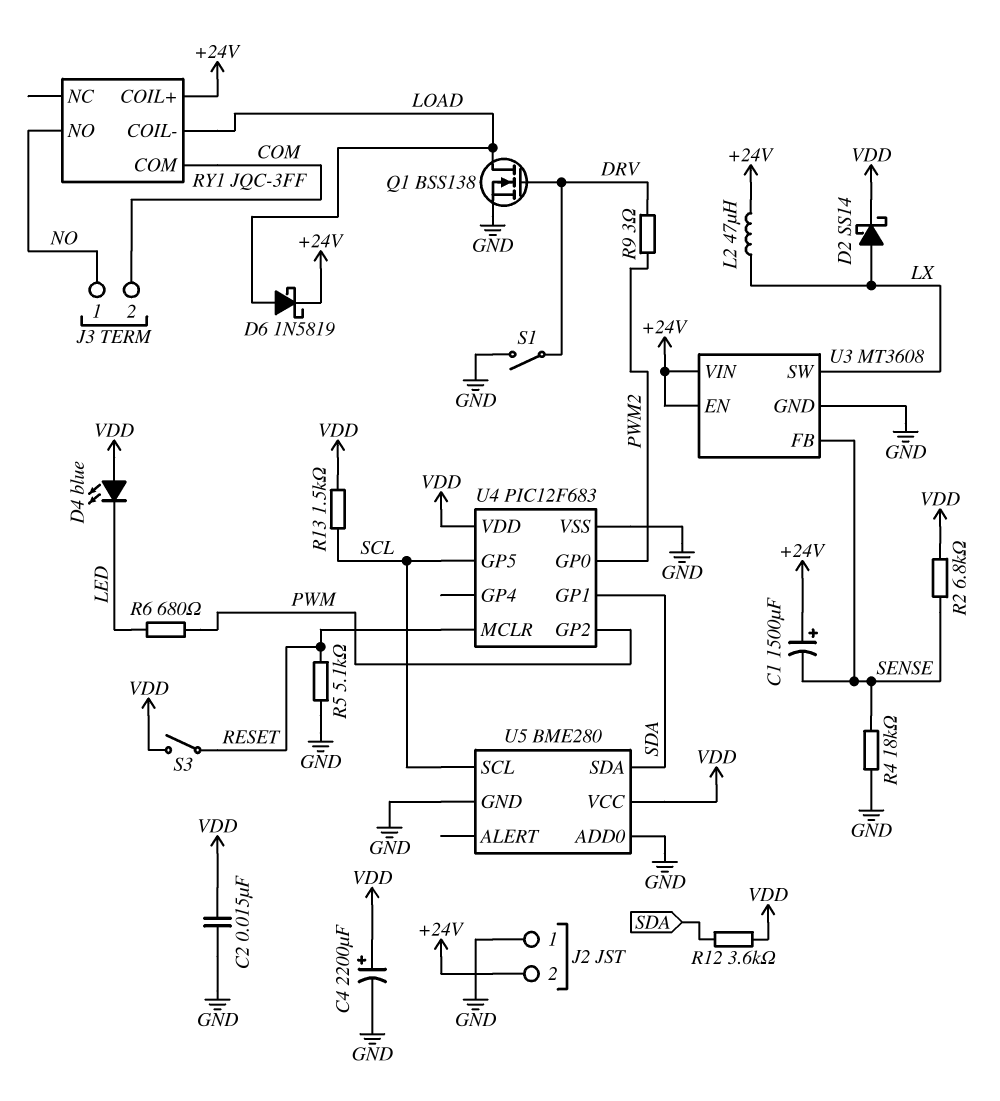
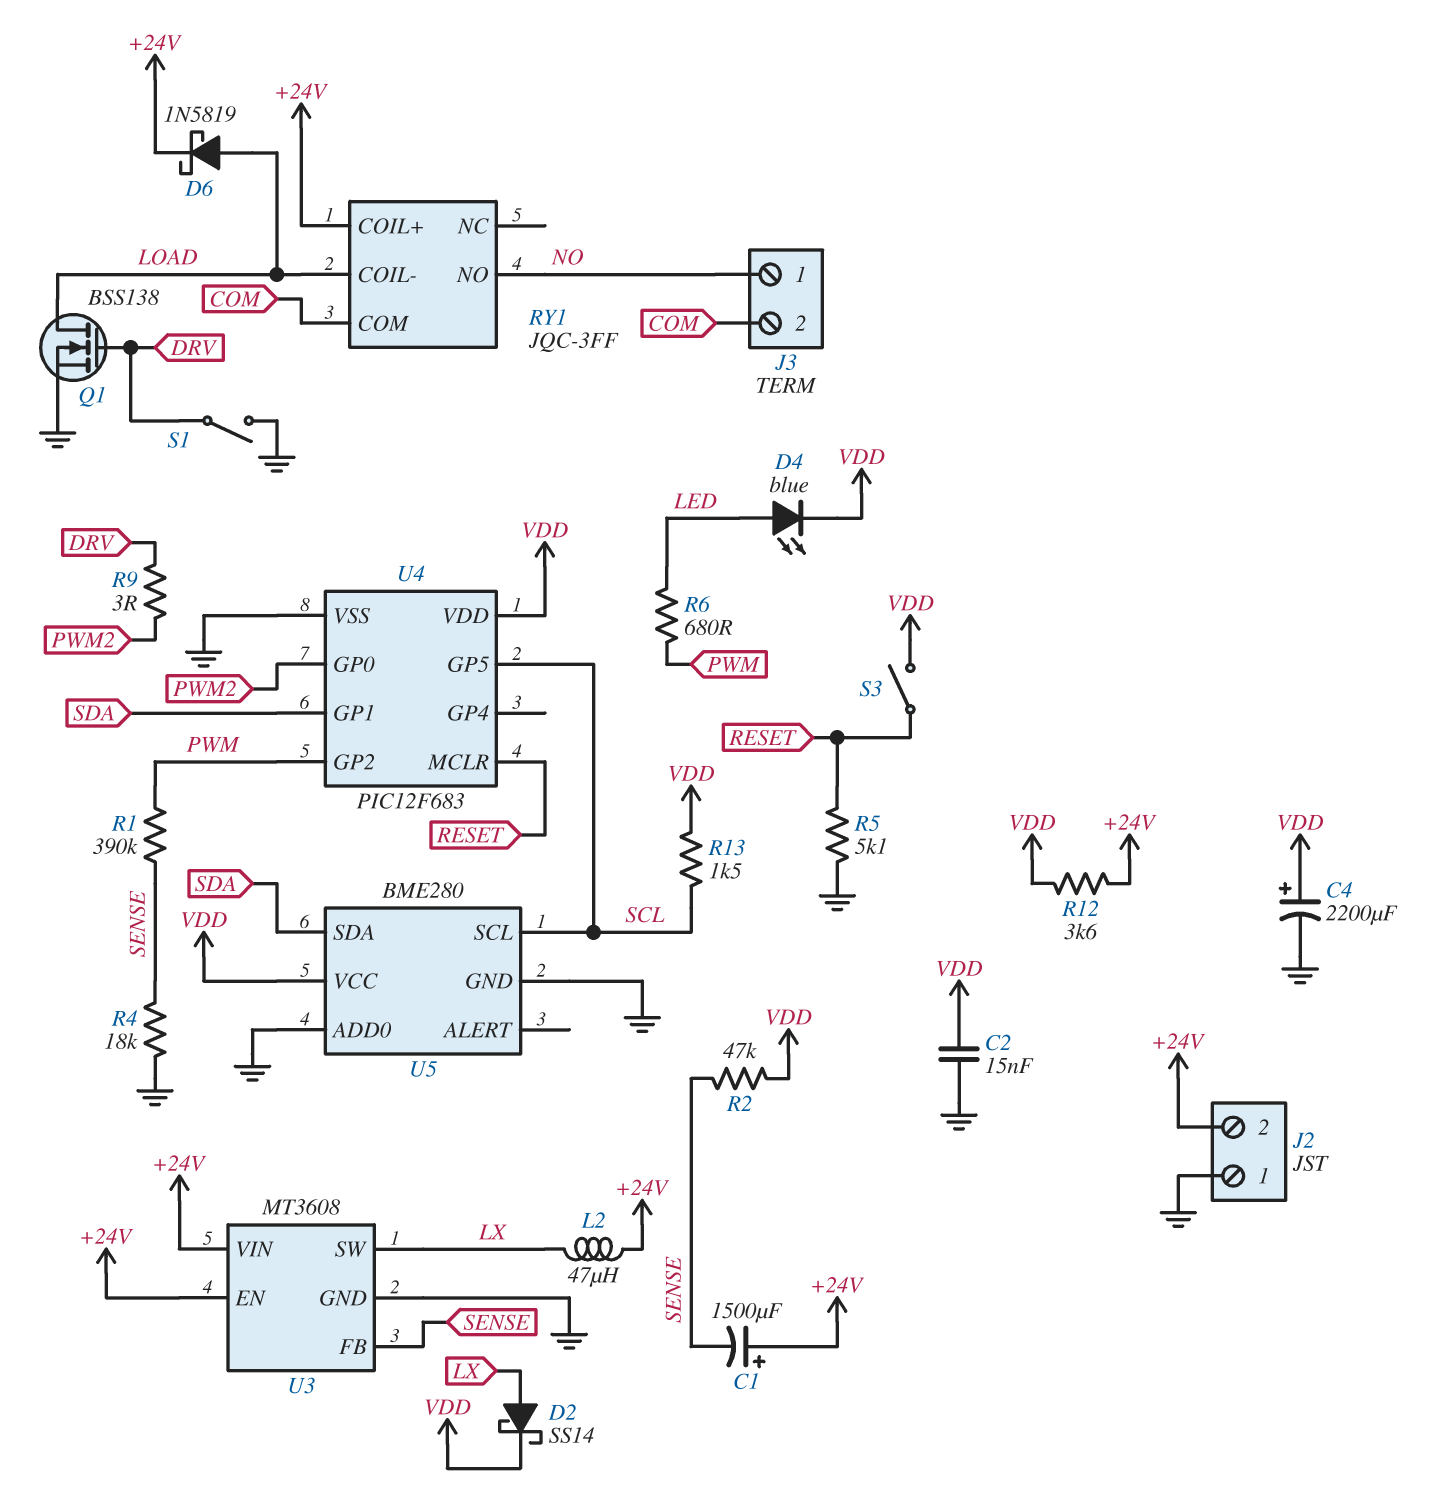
D4: LED blue (A VDD, K LED) -> LED blue (A LED, K VDD)
R1: none -> 390k (PWM, SENSE)
R2: 6.8k (SENSE, VDD) -> 47k (SENSE, VDD)
R12: 3.6k (SDA, VDD) -> 3.6k (+24V, VDD)

